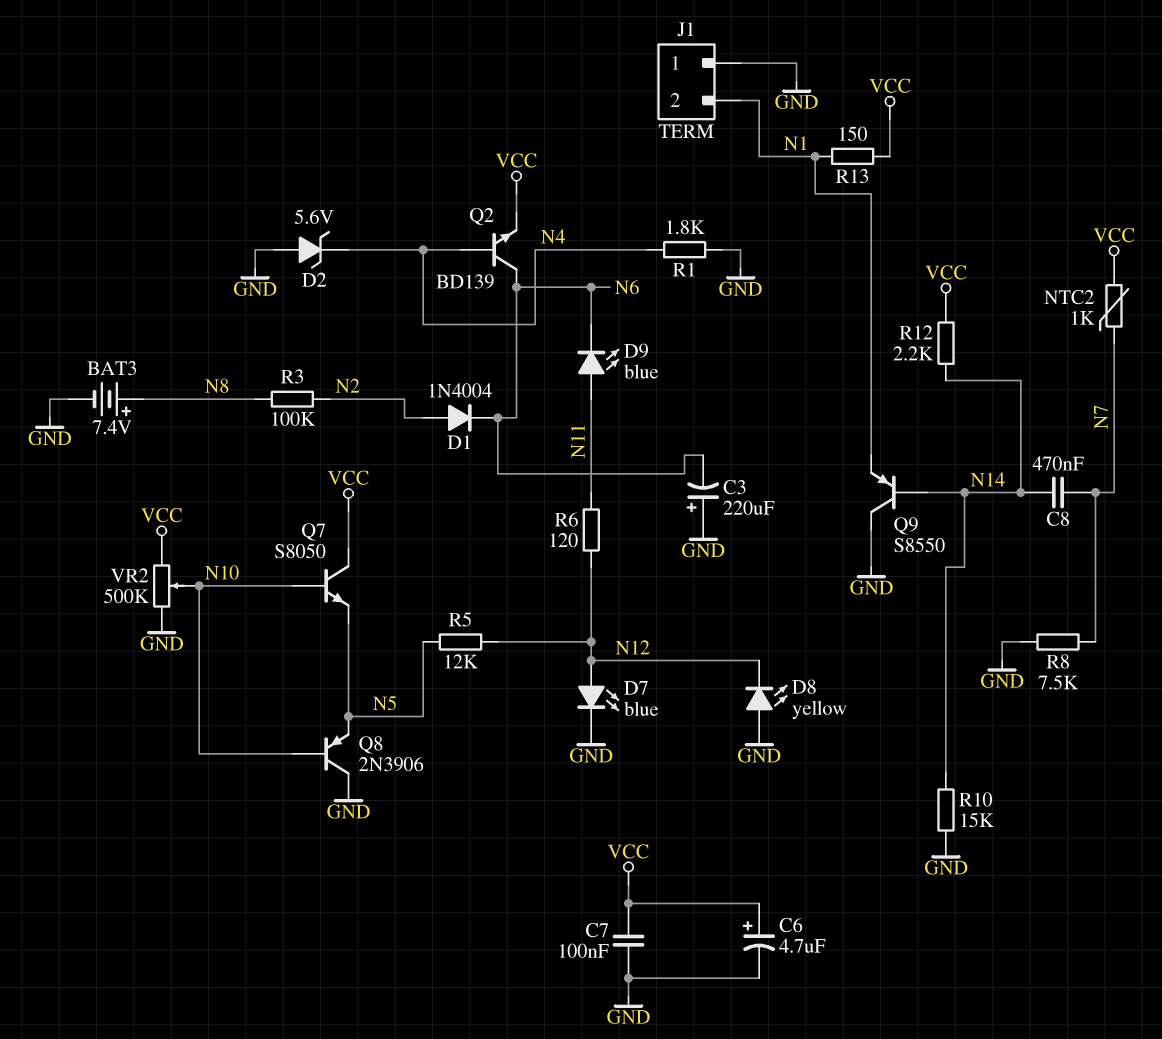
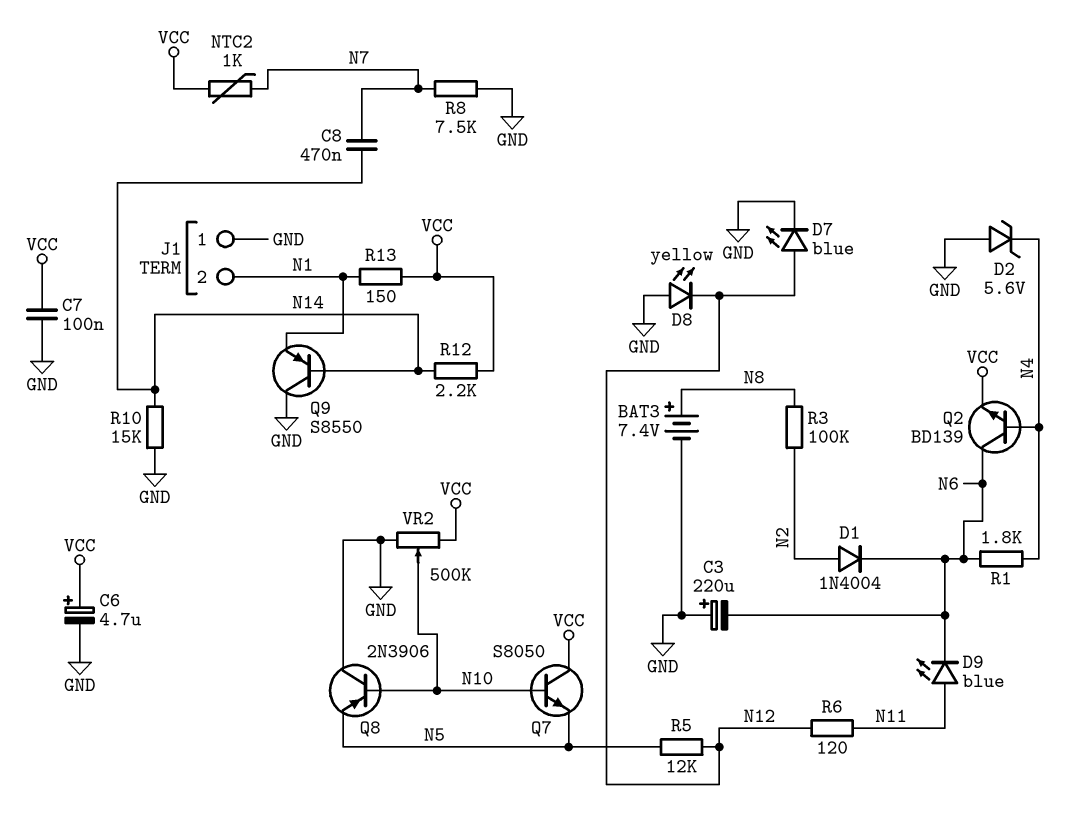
R1: 1.8k (GND, N4) -> 1.8k (N4, N6)

